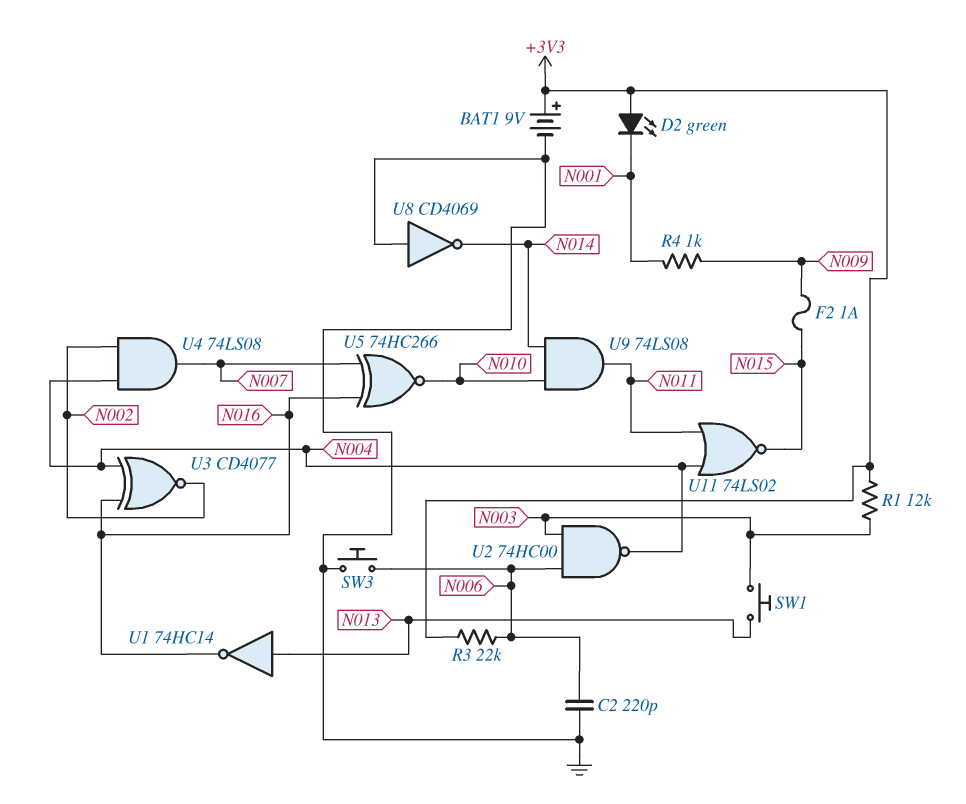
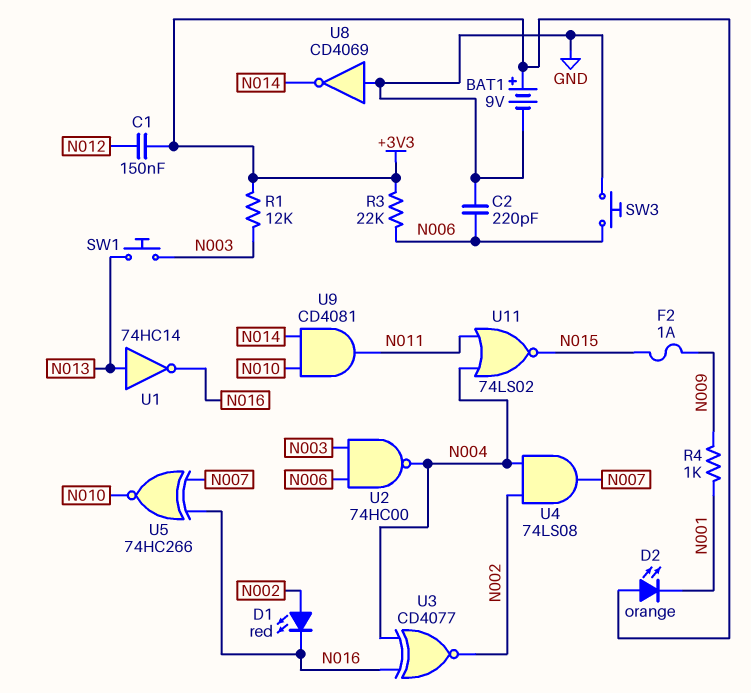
C1: none -> 150nF (+3V3, N012)
D1: none -> LED red (A N002, K N016)
D2: LED green (A +3V3, K N001) -> LED orange (A +3V3, K N001)
U9: AND 74LS08 (in N010, in N014, out N011) -> AND CD4081 (in N010, in N014, out N011)

